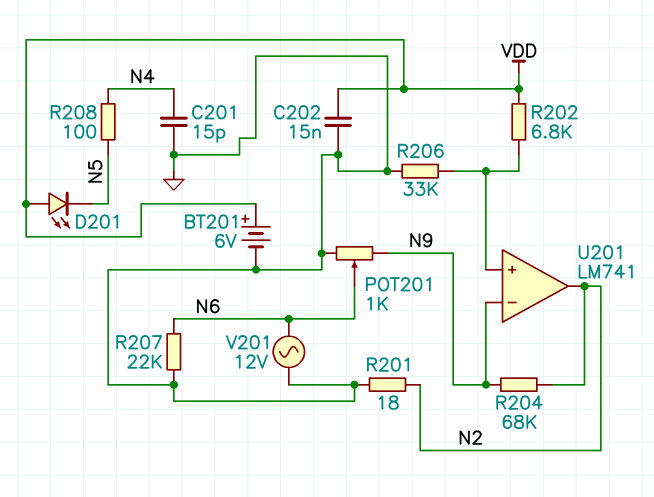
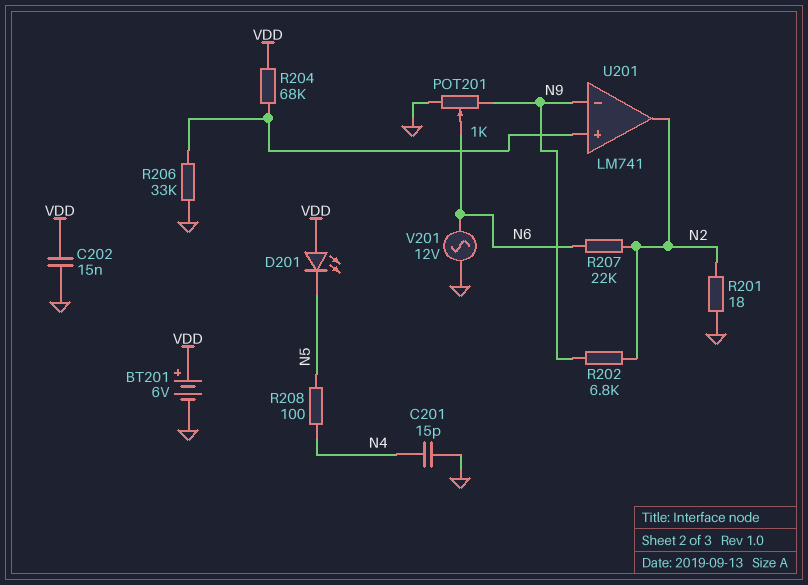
R202: 6.8k (U201/in+, VDD) -> 6.8k (N2, N9)
R204: 68k (N2, N9) -> 68k (U201/in+, VDD)
R207: 22k (GND, N6) -> 22k (N2, N6)

